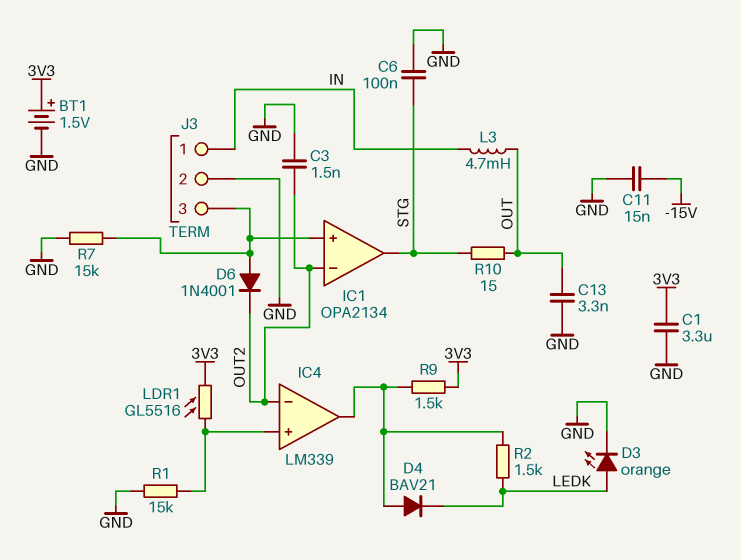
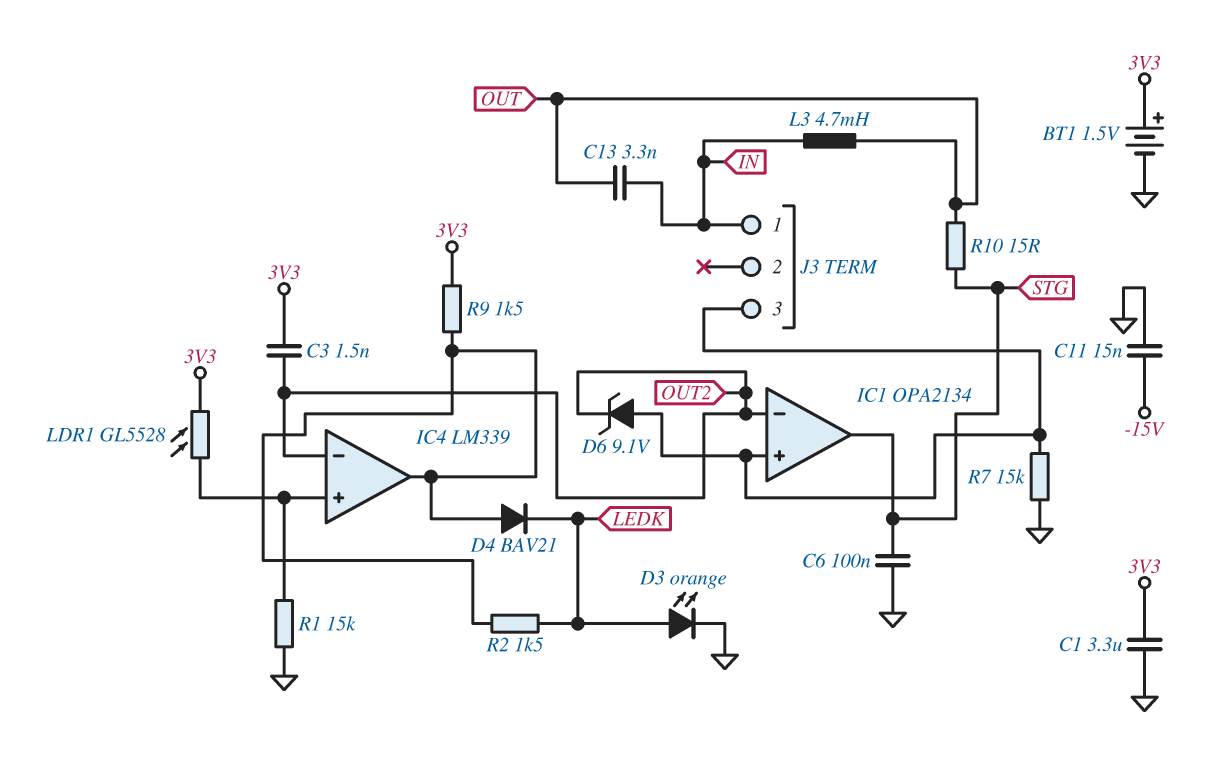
C3: 1.5nF (GND, OUT2) -> 1.5nF (3V3, OUT2)
C13: 3.3nF (GND, OUT) -> 3.3nF (IN, OUT)
D6: diode 1N4001 (A IC1/in+, K OUT2) -> zener 9.1V (A IC1/in+, K OUT2)
J3 pin 2: GND -> none
LDR1: GL5516 (3V3, IC4/in+) -> GL5528 (3V3, IC4/in+)

